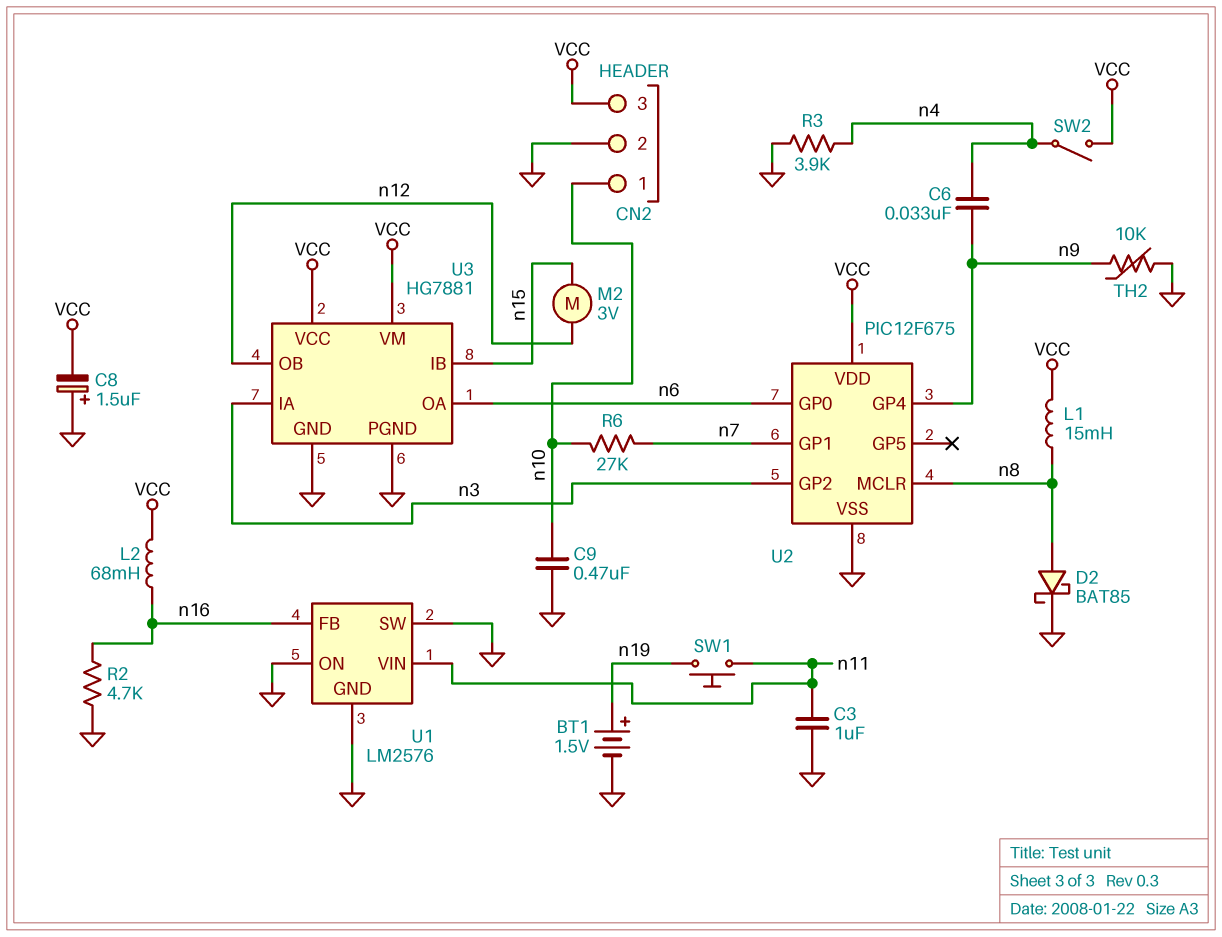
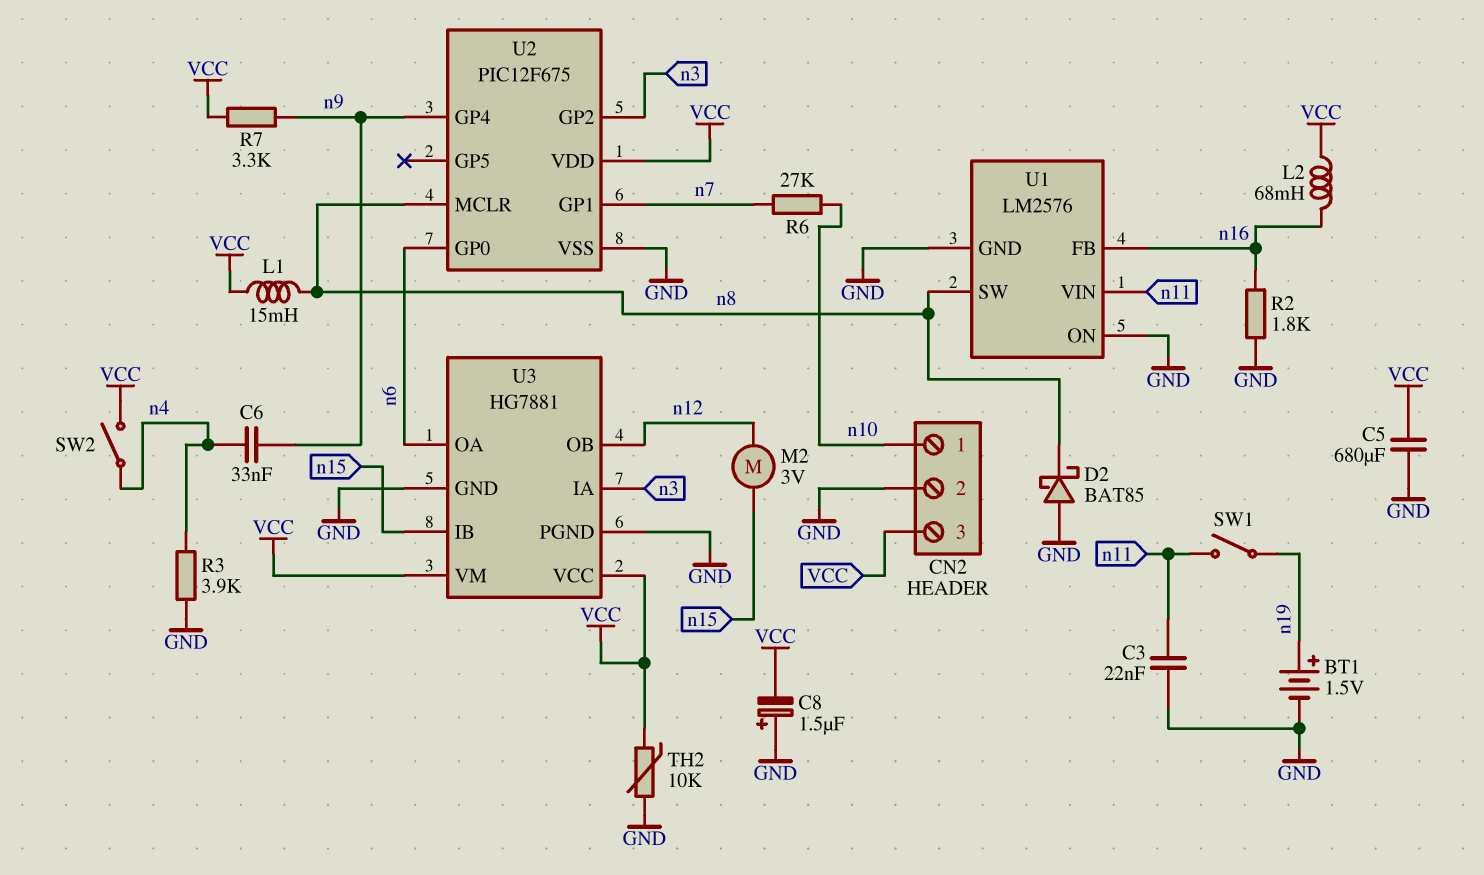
C3: 1uF (GND, n11) -> 22nF (GND, n11)
C5: none -> 680uF (GND, VCC)
C9: 470nF (GND, n10) -> none
D2: schottky BAT85 (A n8, K GND) -> schottky BAT85 (A GND, K n8)
R2: 4.7k (GND, n16) -> 1.8k (GND, n16)
R7: none -> 3.3k (VCC, n9)
SW1: button (n11, n19) -> switch (n11, n19)
TH2: 10k (GND, n9) -> 10k (GND, VCC)
U1 pin SW: GND -> n8

